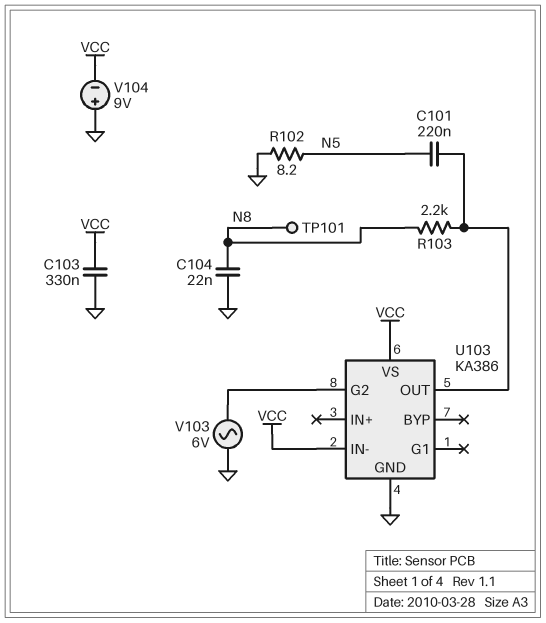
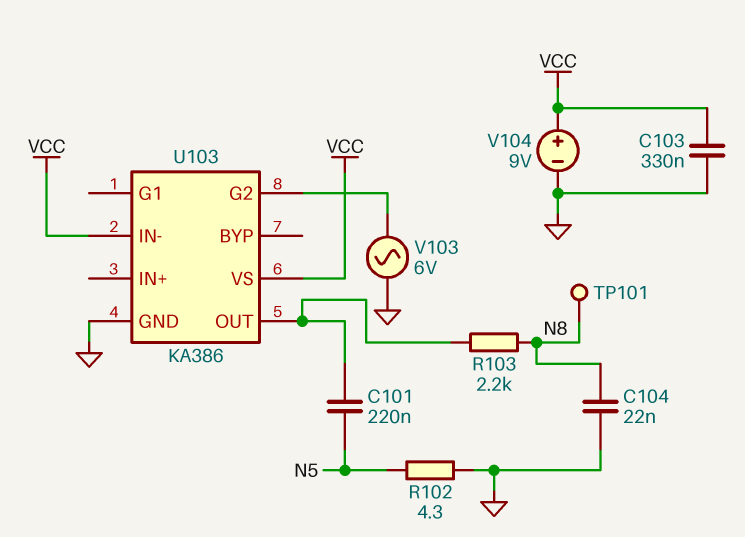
R102: 8.2 (GND, N5) -> 4.3 (GND, N5)
V104: 9V (plus GND, minus VCC) -> 9V (plus VCC, minus GND)

